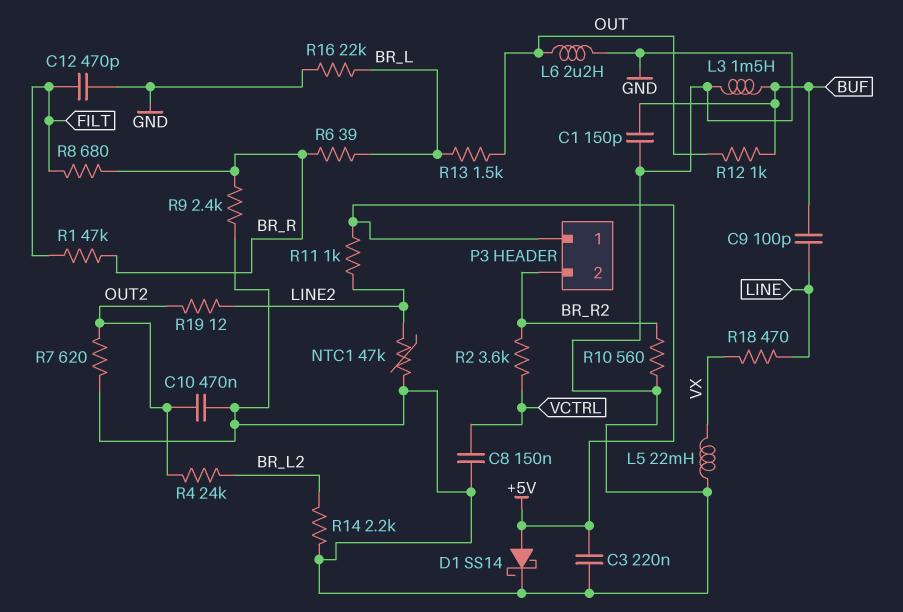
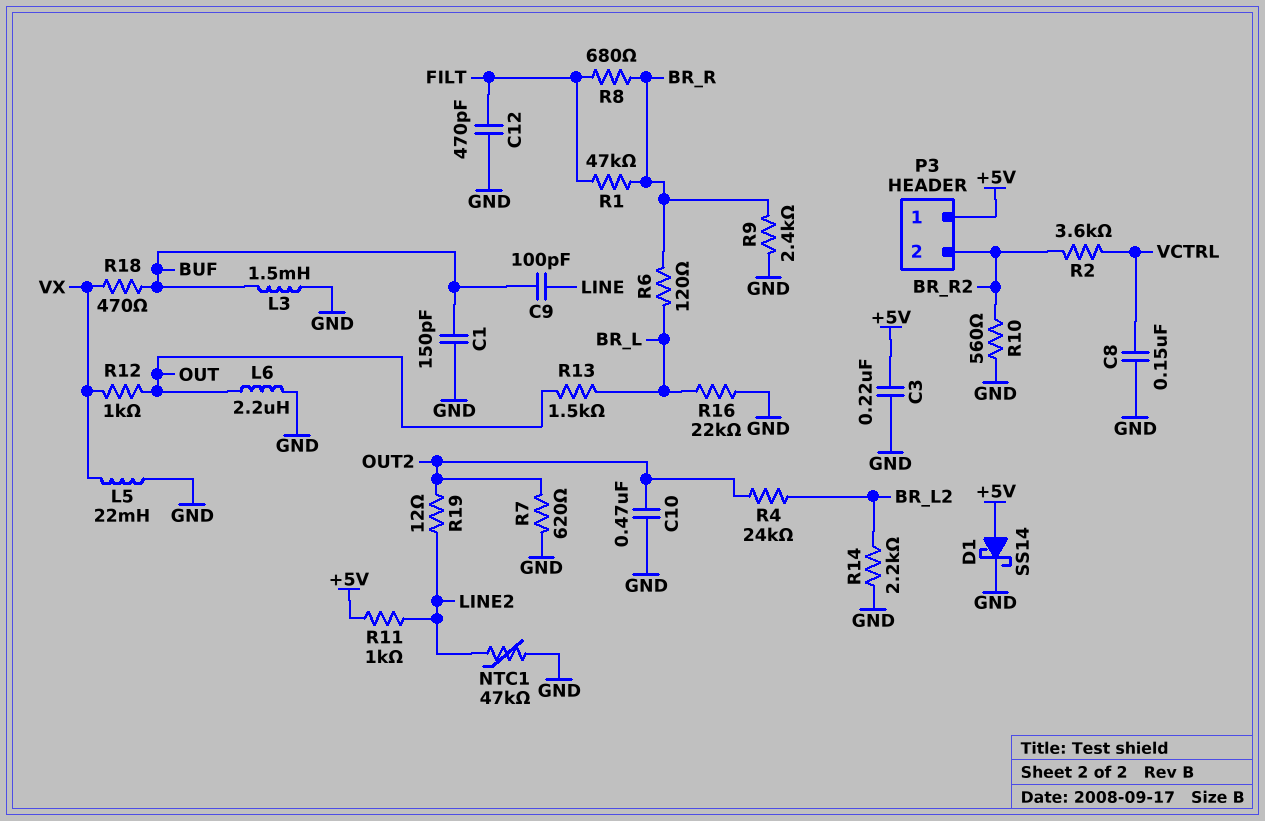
R6: 39 (BR_L, BR_R) -> 120 (BR_L, BR_R)
R12: 1k (BUF, OUT) -> 1k (OUT, VX)
R18: 470 (LINE, VX) -> 470 (BUF, VX)

